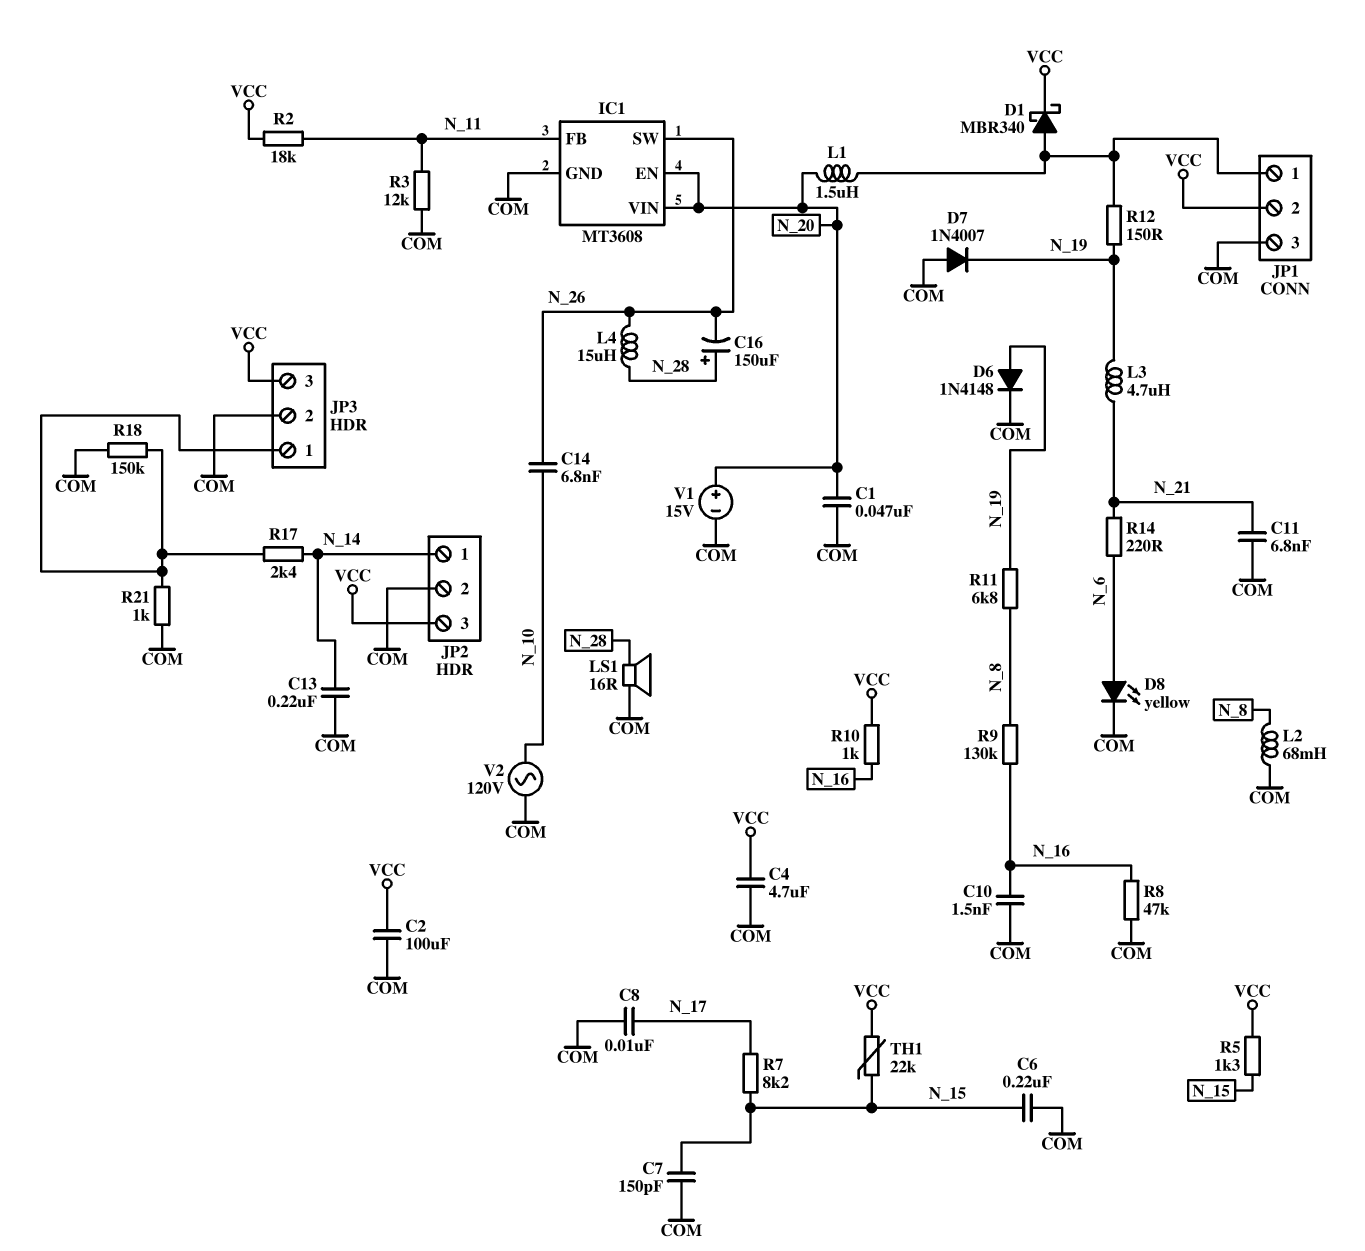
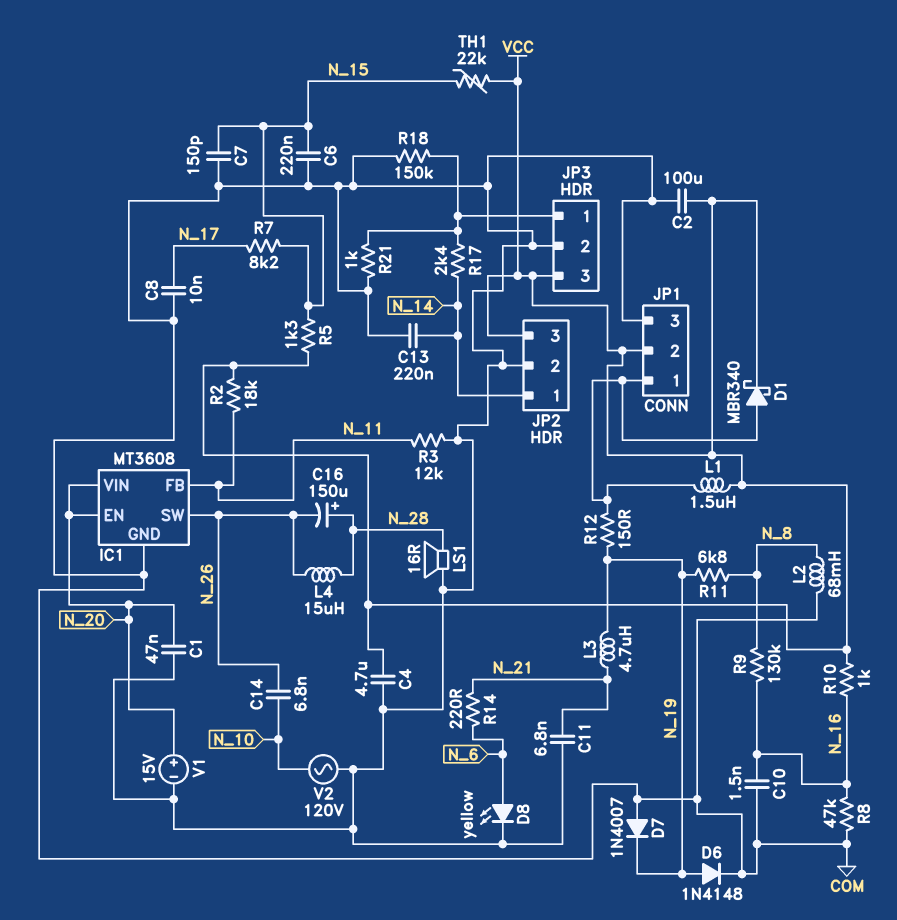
L1: 1.5uH (JP1/1, N_20) -> 1.5uH (JP1/1, VCC)

